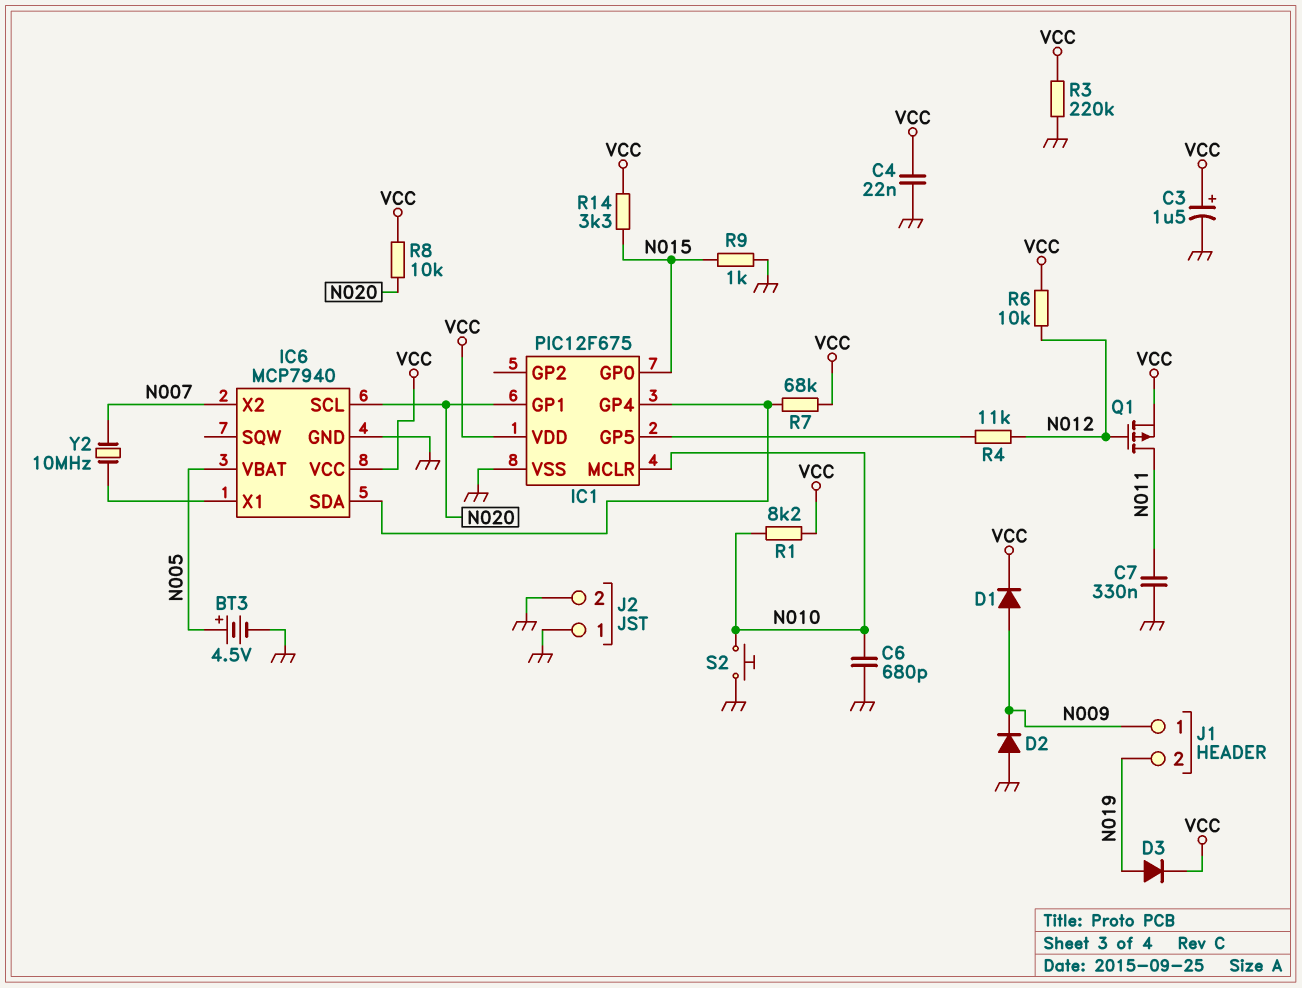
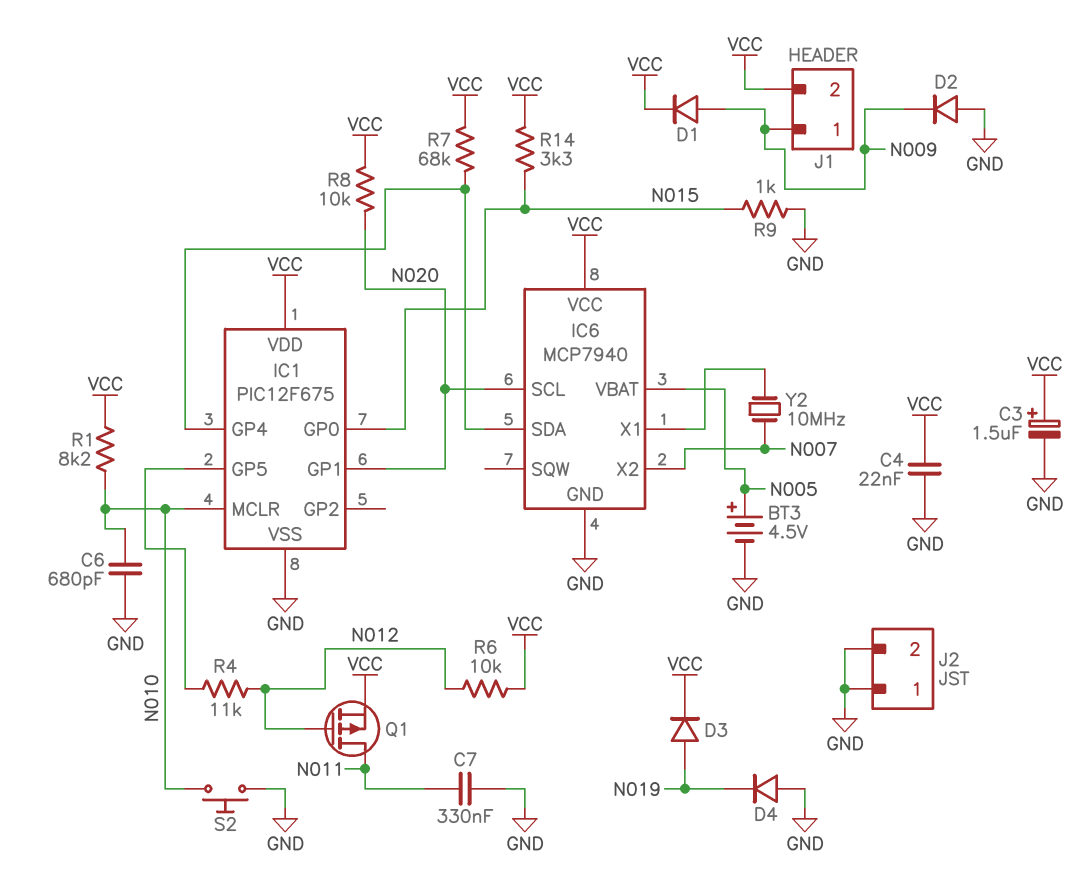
D4: none -> diode (A GND, K N019)
J1 pin 2: N019 -> VCC
R3: 220k (GND, VCC) -> none

